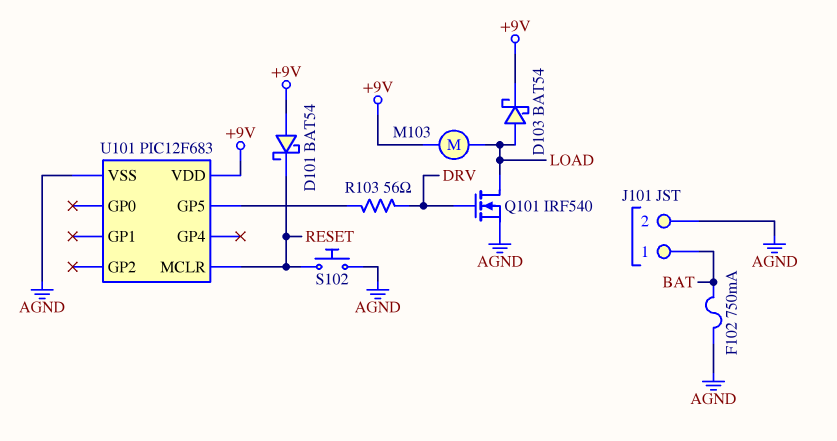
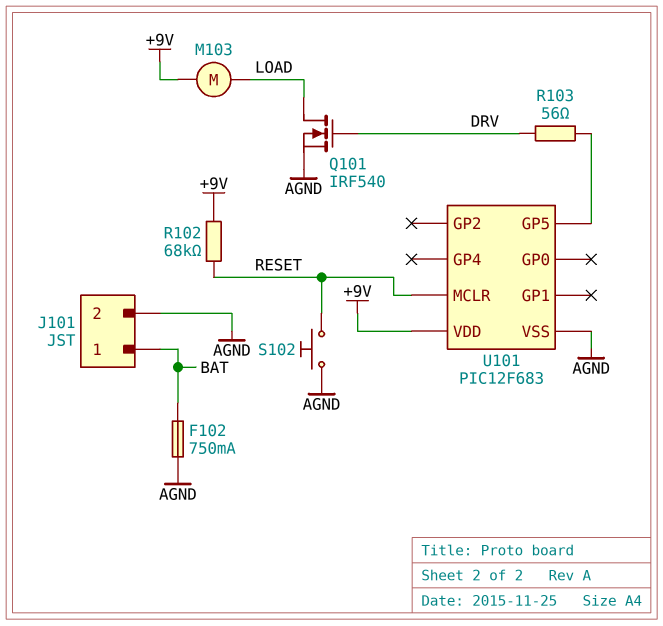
D101: schottky BAT54 (A +9V, K RESET) -> none
D103: schottky BAT54 (A LOAD, K +9V) -> none
R102: none -> 68k (+9V, RESET)

